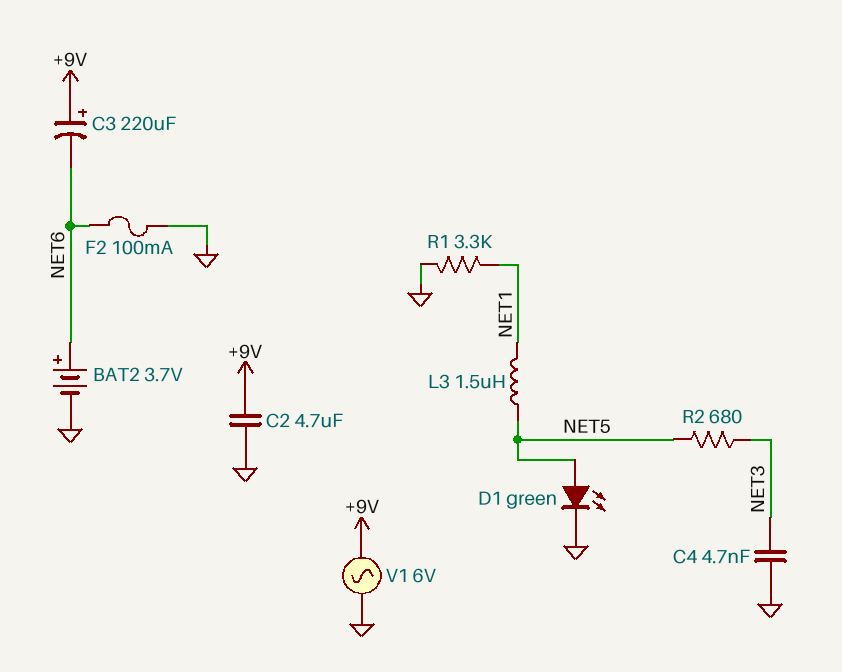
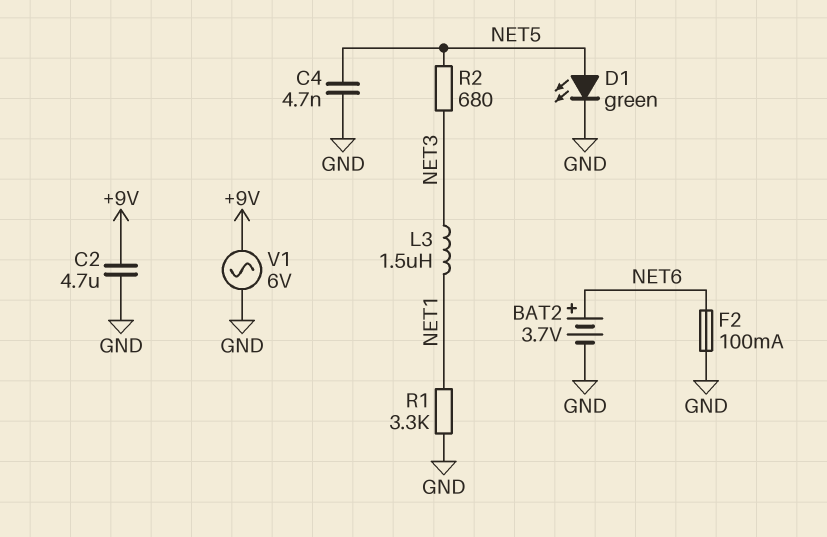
C3: 220uF (plus +9V, minus NET6) -> none
C4: 4.7nF (GND, NET3) -> 4.7nF (GND, NET5)
L3: 1.5uH (NET1, NET5) -> 1.5uH (NET1, NET3)

